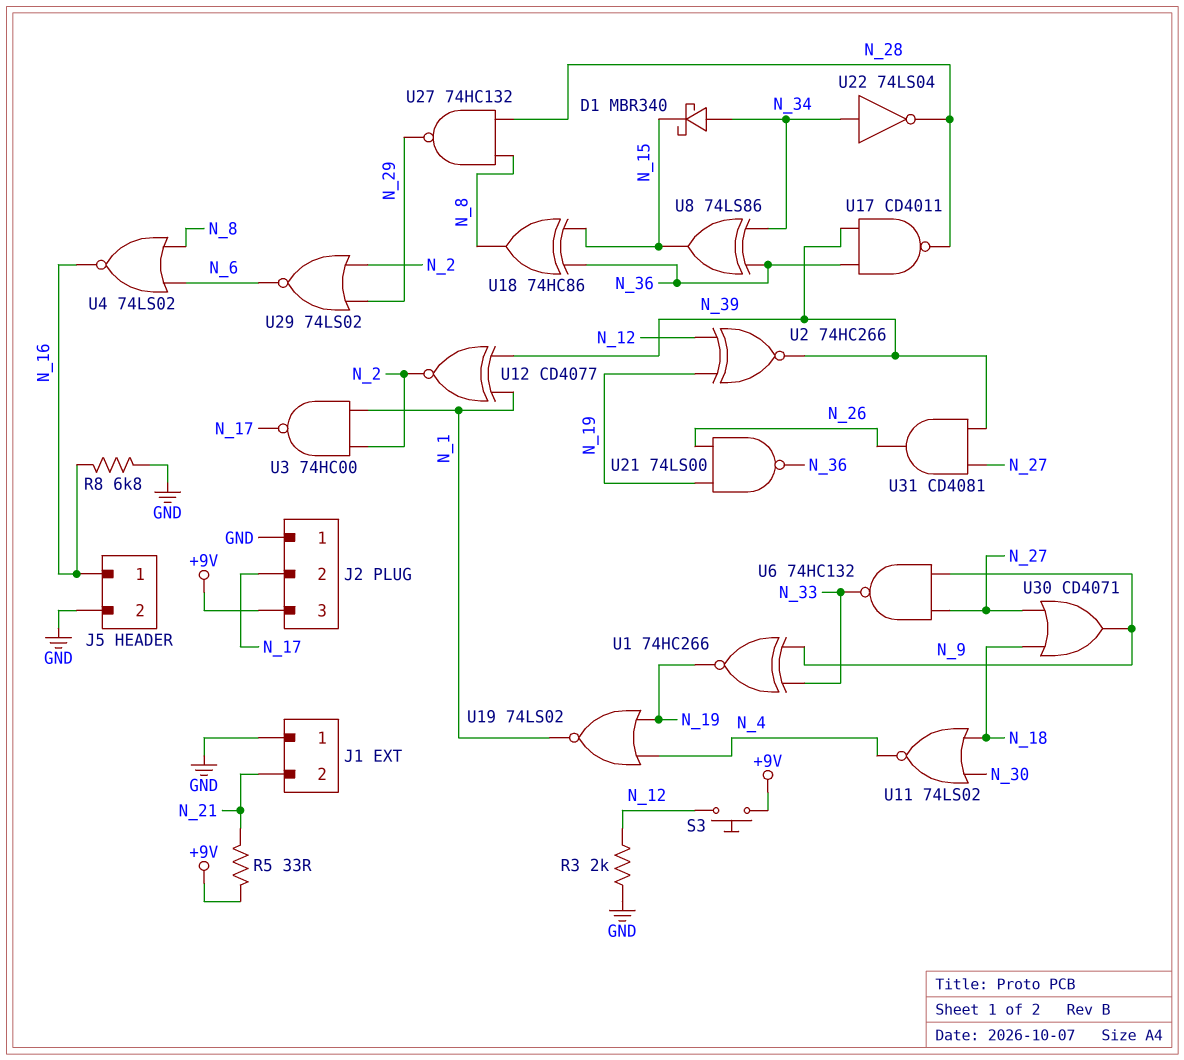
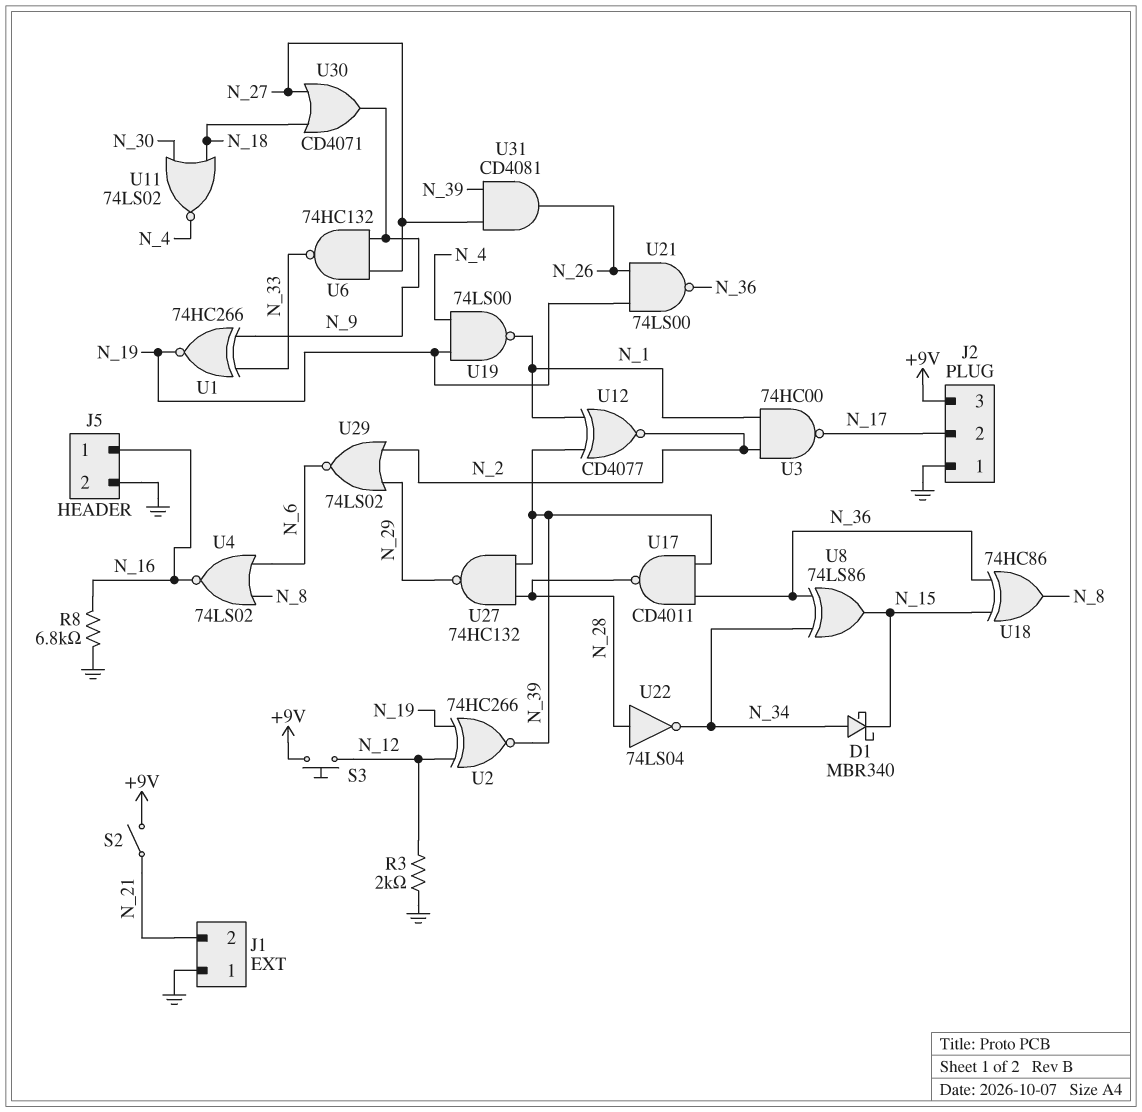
R5: 33 (+9V, N_21) -> none
S2: none -> switch (+9V, N_21)
U19: NOR 74LS02 (in N_4, in N_19, out N_1) -> NAND 74LS00 (in N_4, in N_19, out N_1)
U22: NOT 74LS04 (in N_34, out N_28) -> NOT 74LS04 (in N_28, out N_34)
U27: NAND 74HC132 (in N_8, in N_28, out N_29) -> NAND 74HC132 (in N_28, in N_39, out N_29)

